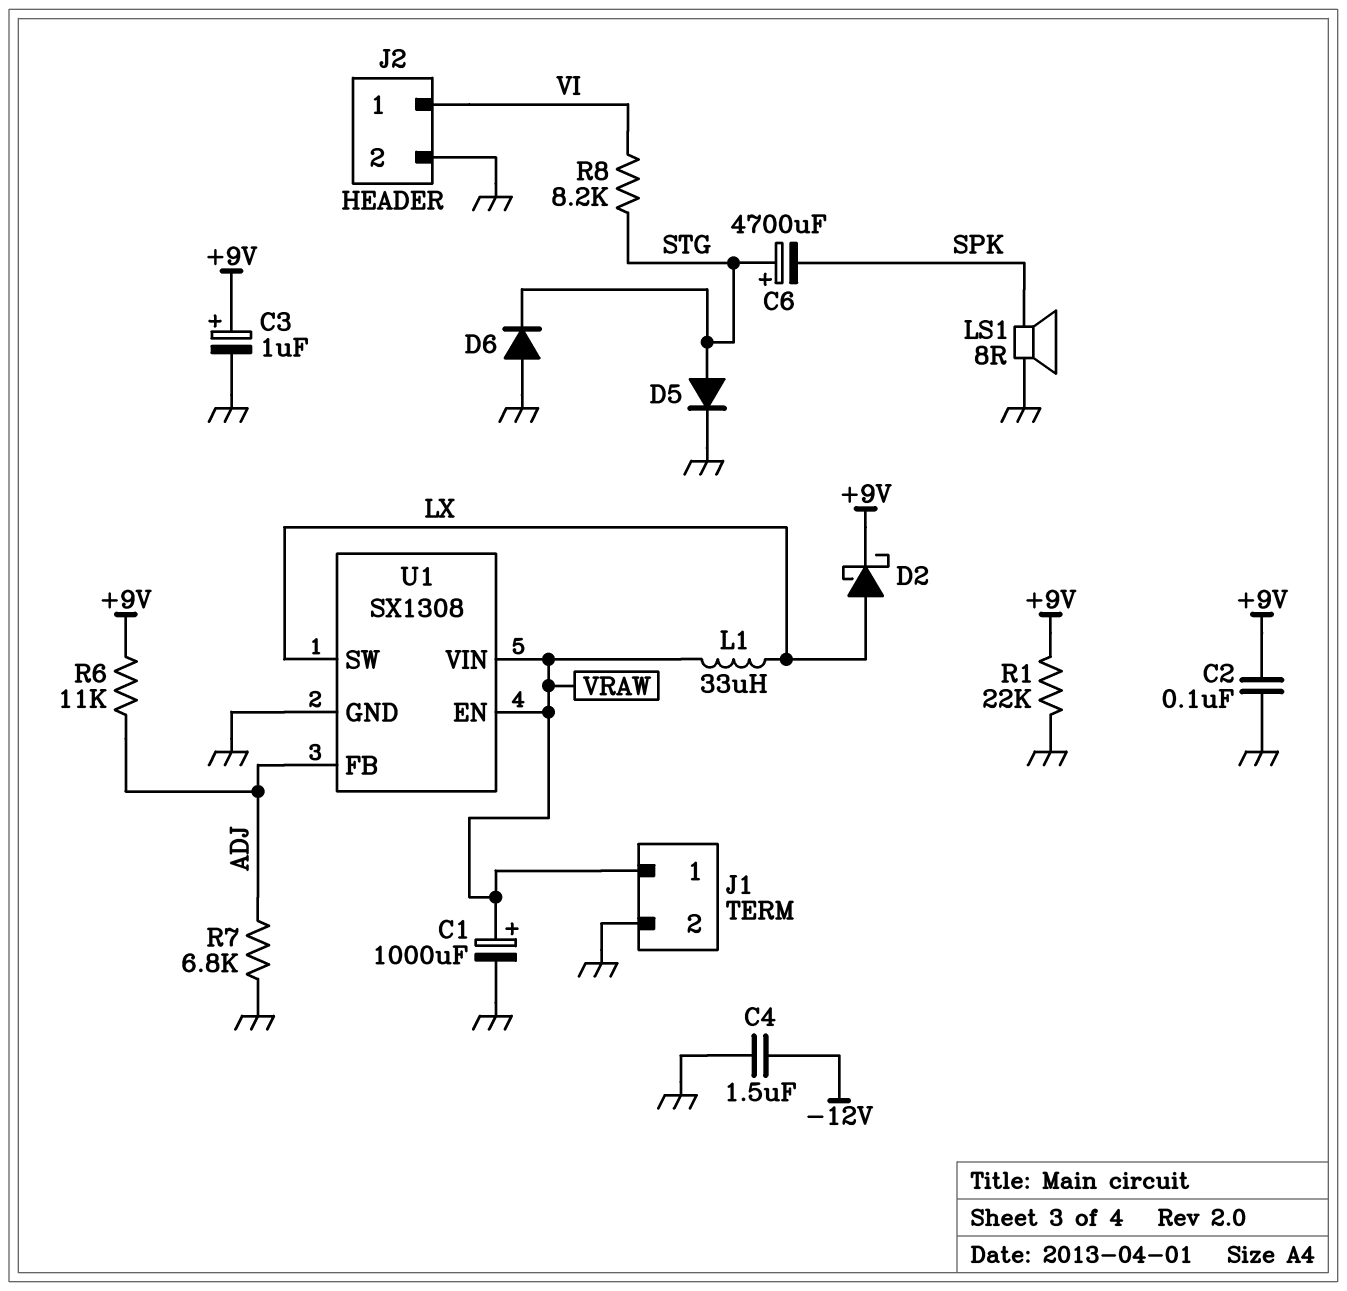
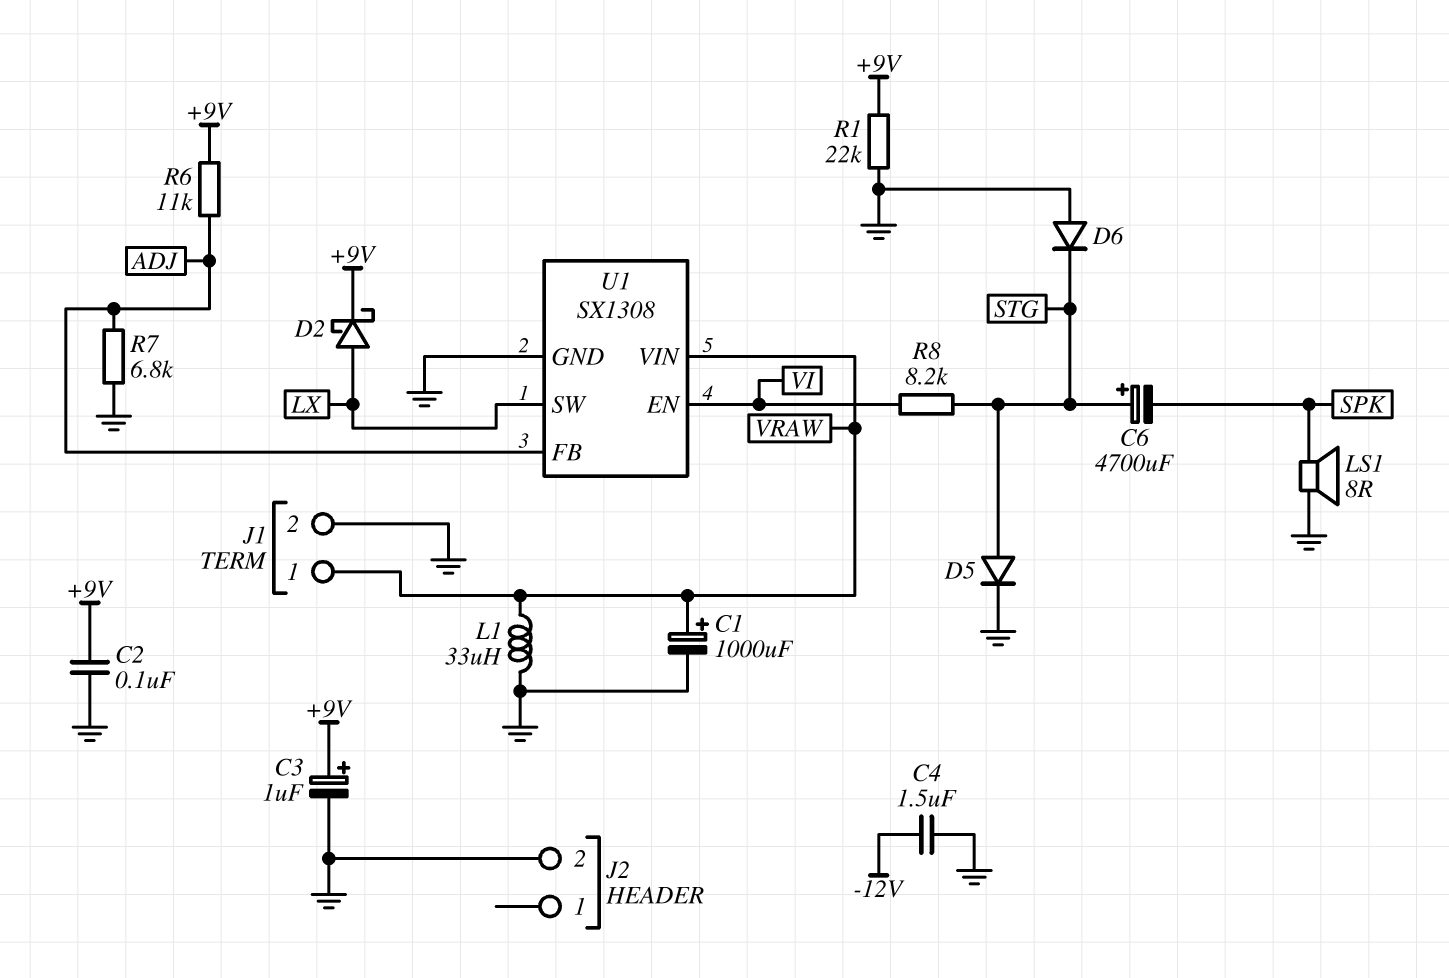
J2 pin 1: VI -> none
L1: 33uH (LX, VRAW) -> 33uH (GND, VRAW)
U1 pin EN: VRAW -> VI

